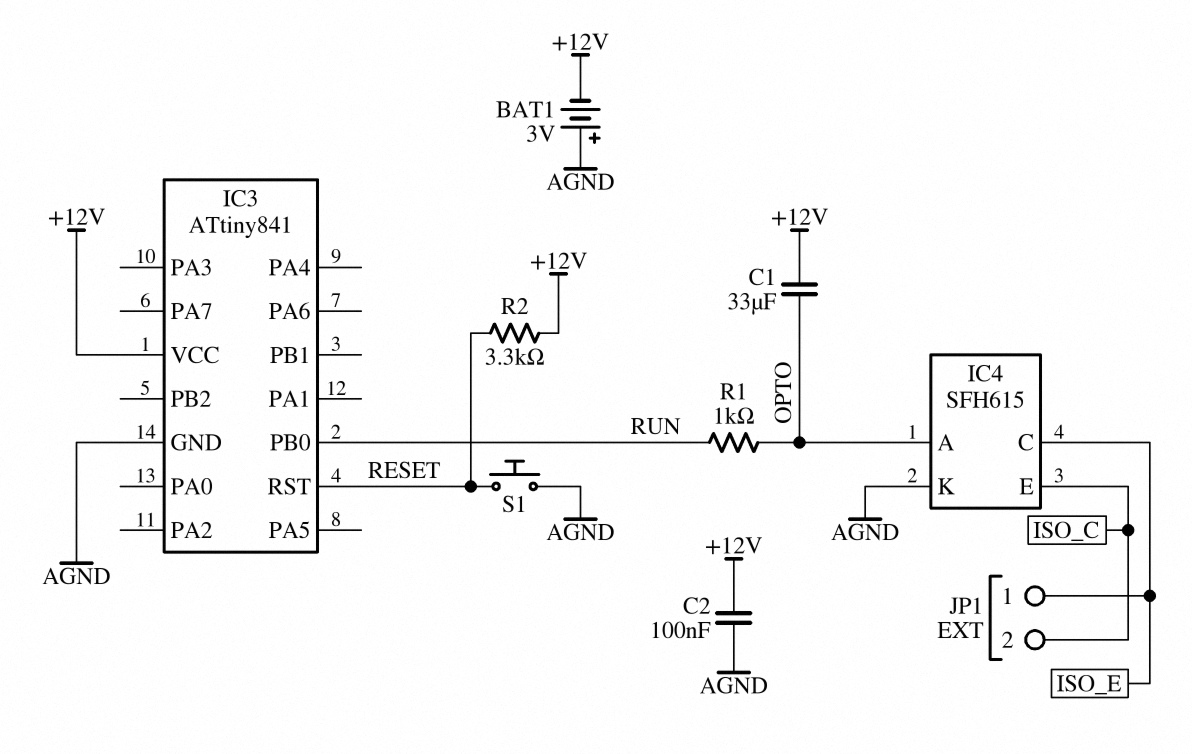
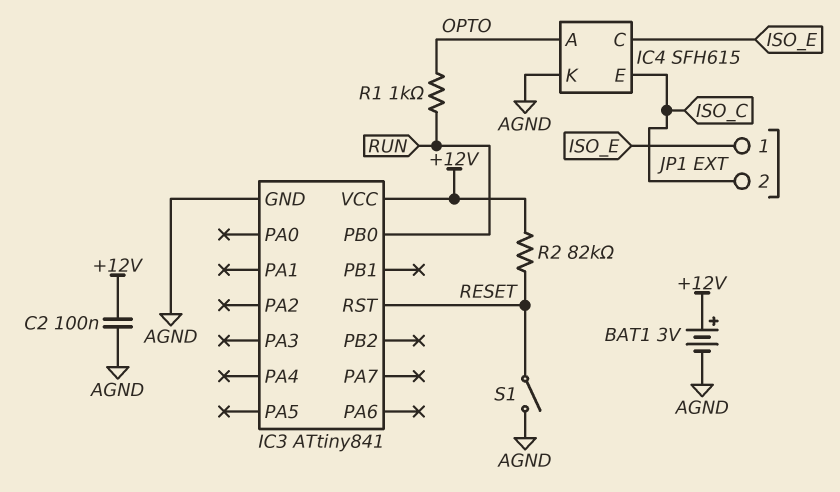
BAT1: 3V (plus AGND, minus +12V) -> 3V (plus +12V, minus AGND)
C1: 33uF (+12V, OPTO) -> none
R2: 3.3k (+12V, RESET) -> 82k (+12V, RESET)
S1: button (AGND, RESET) -> switch (AGND, RESET)

